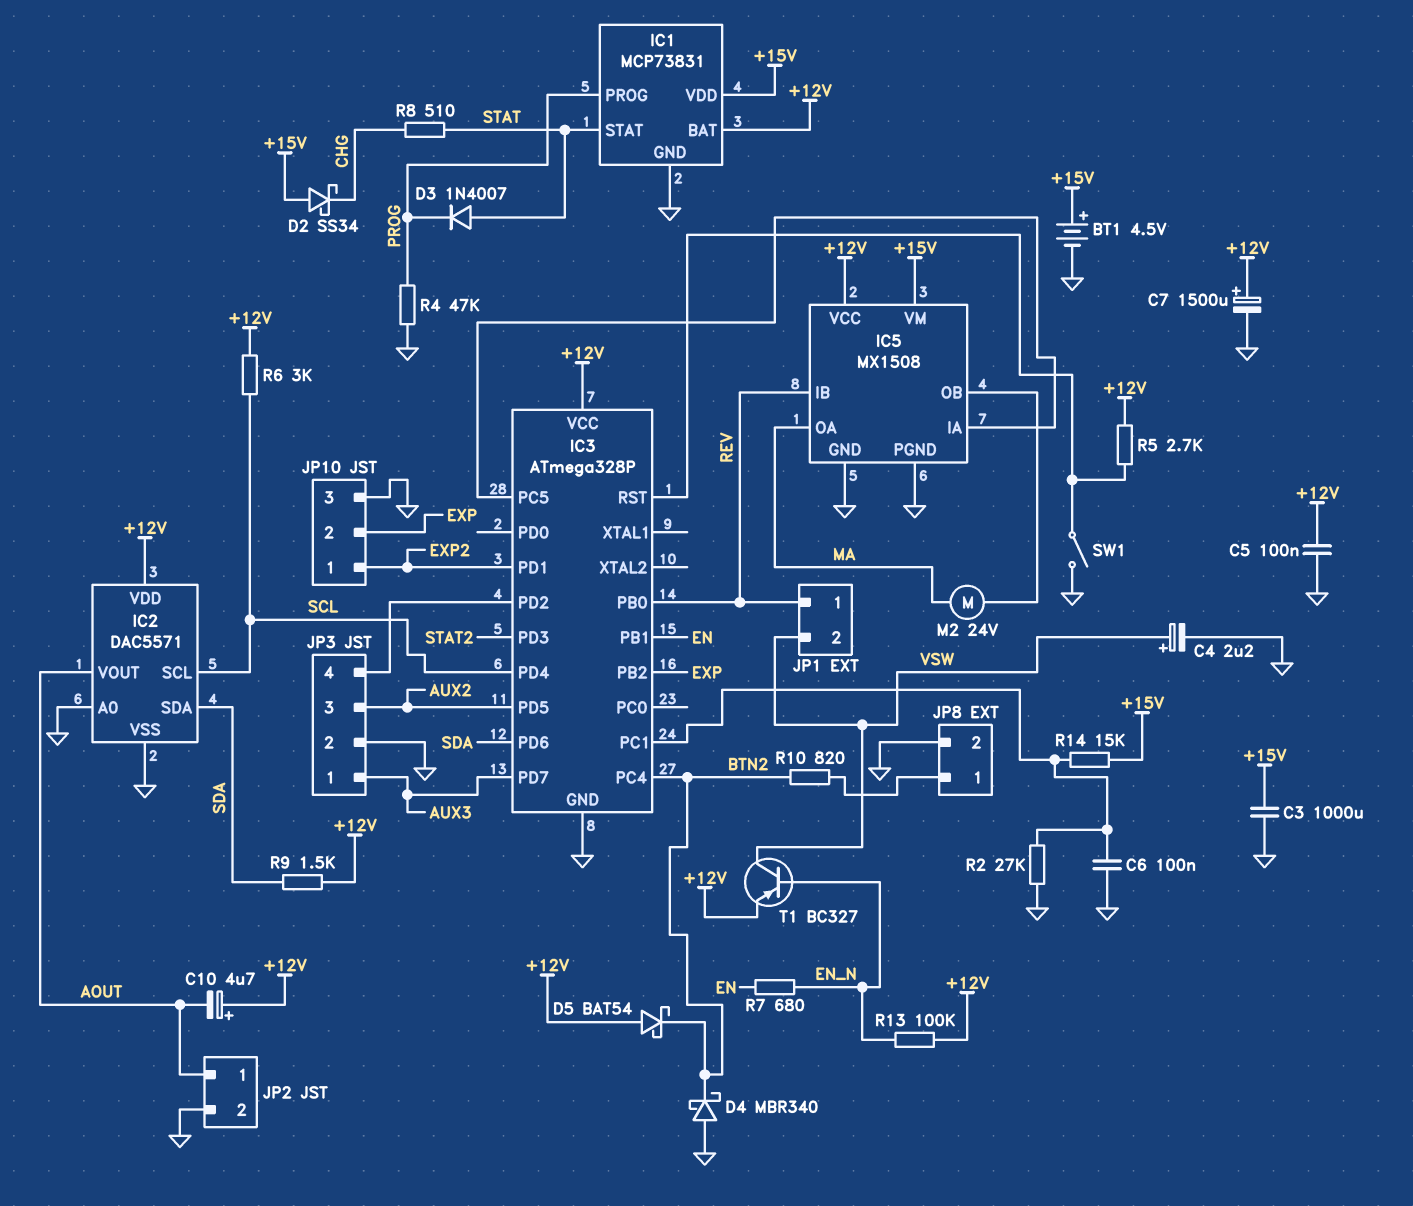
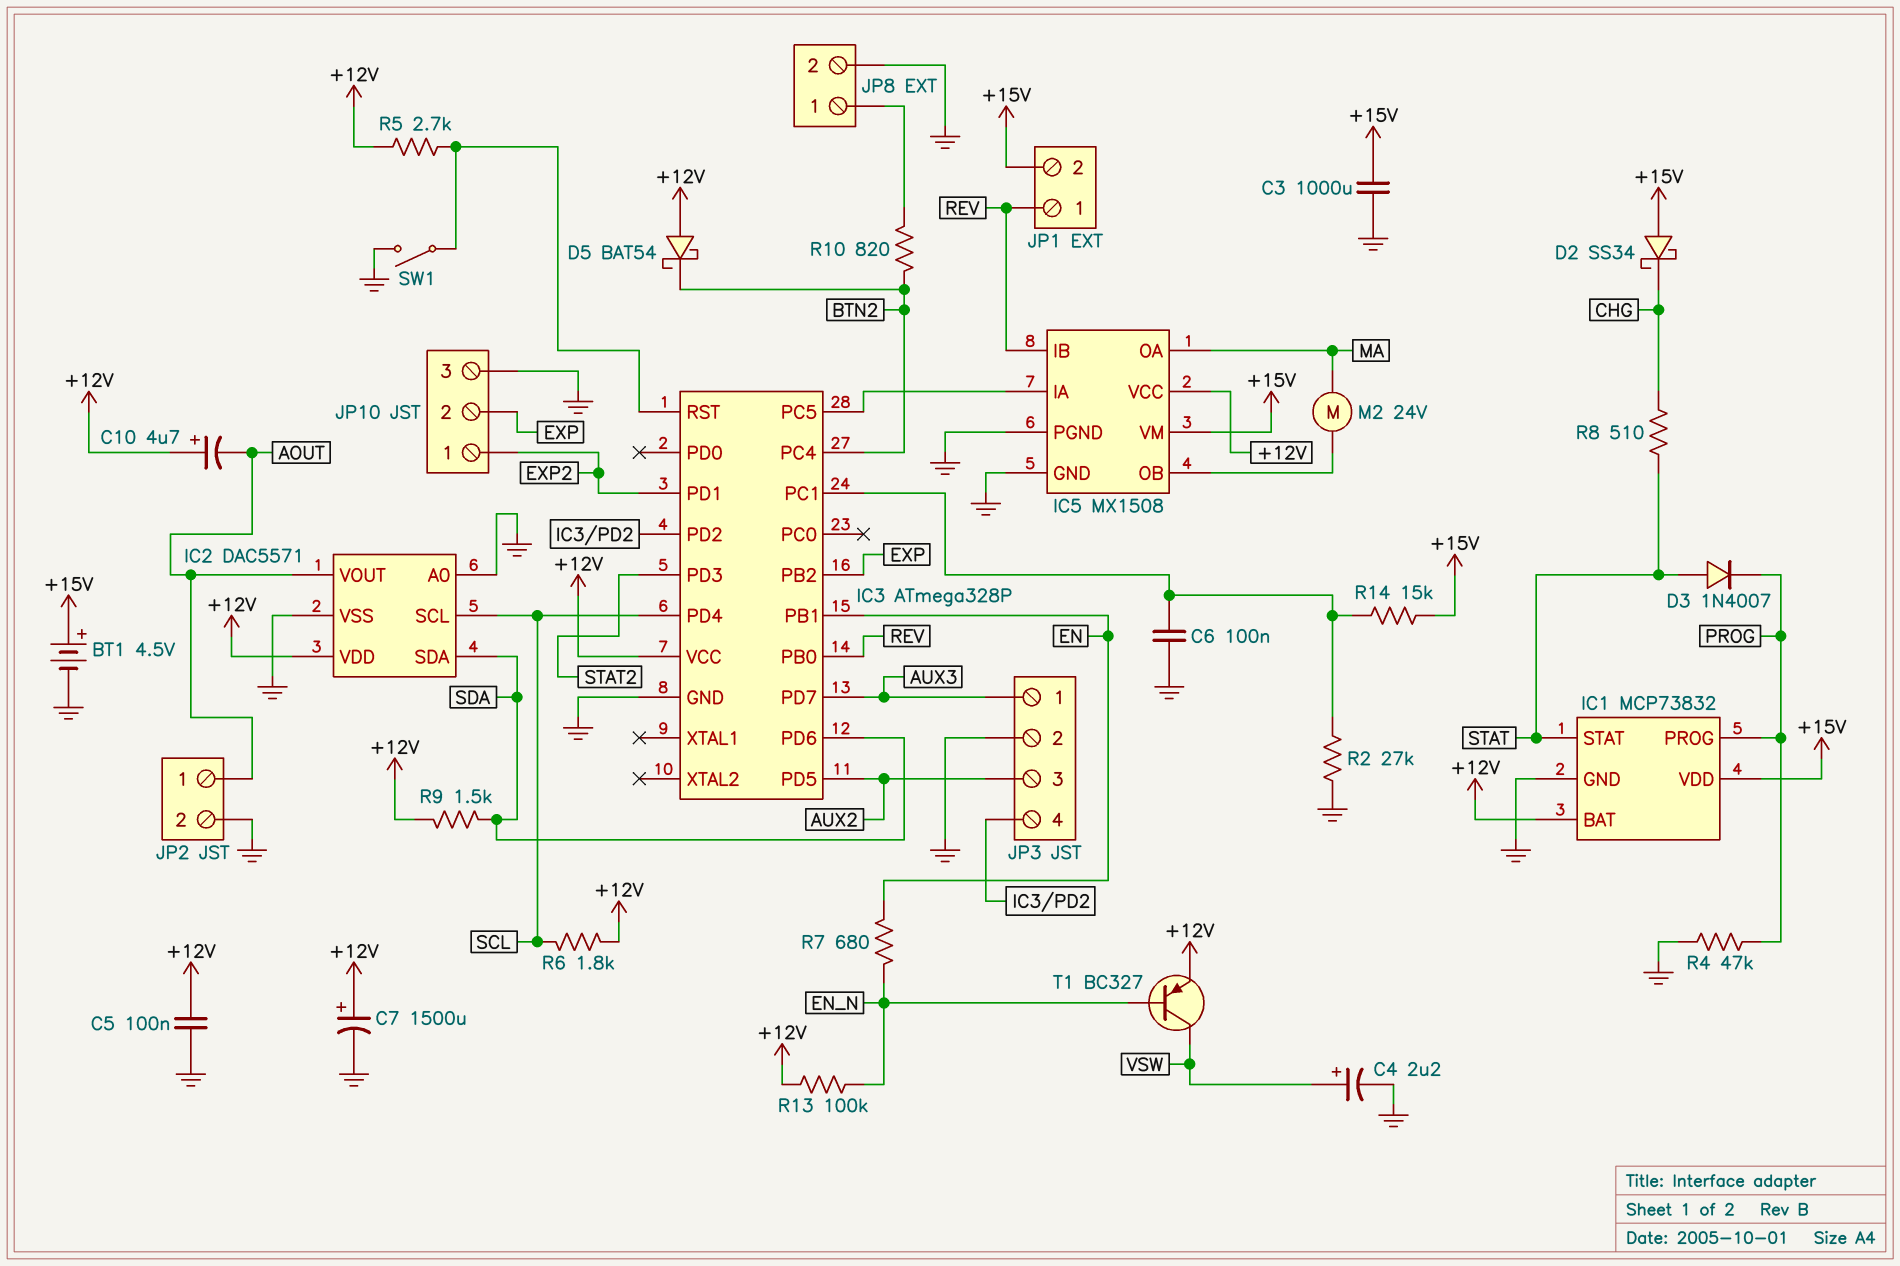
D4: schottky MBR340 (A GND, K BTN2) -> none
IC1: MCP73831 -> MCP73832
JP1 pin 2: VSW -> +15V
R6: 3k (+12V, SCL) -> 1.8k (+12V, SCL)

